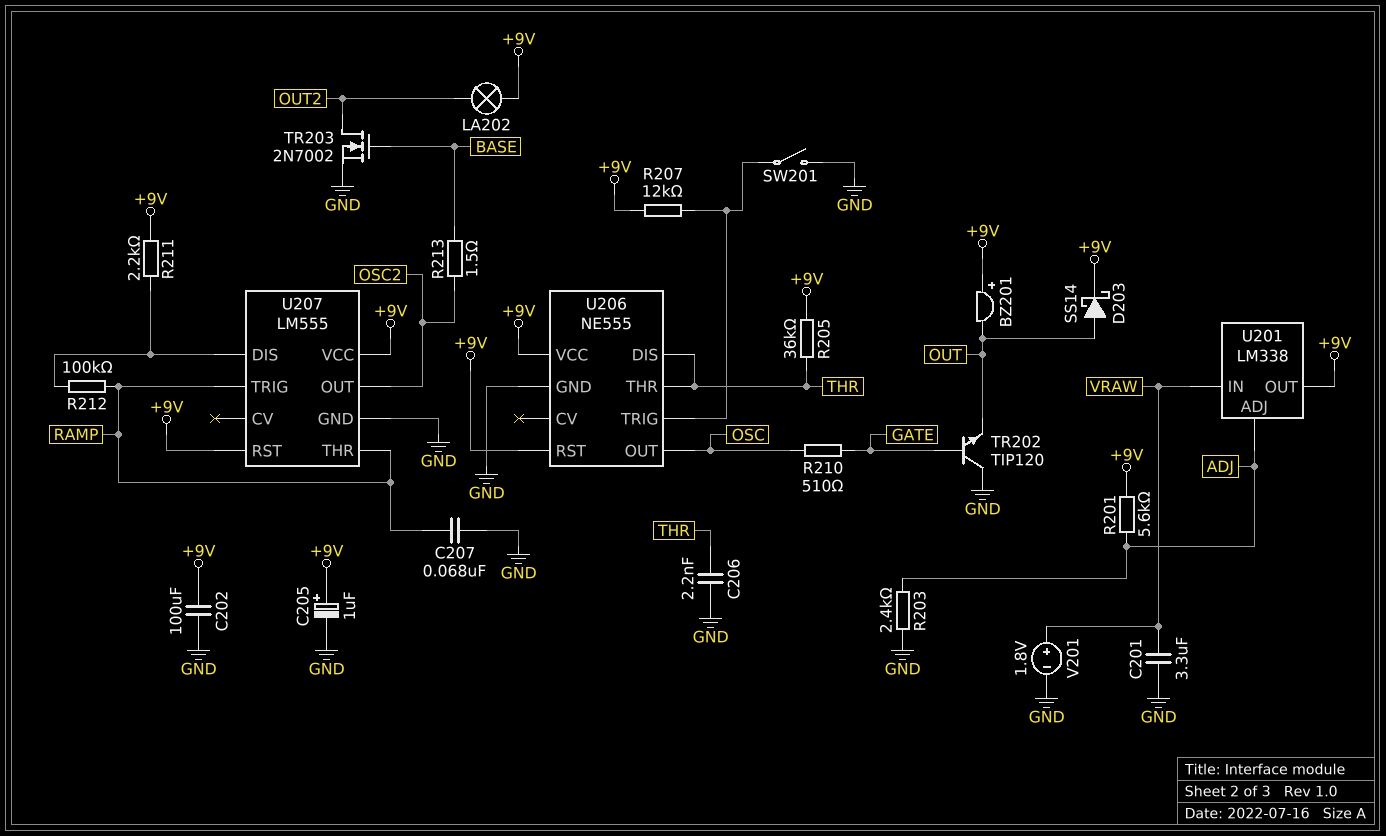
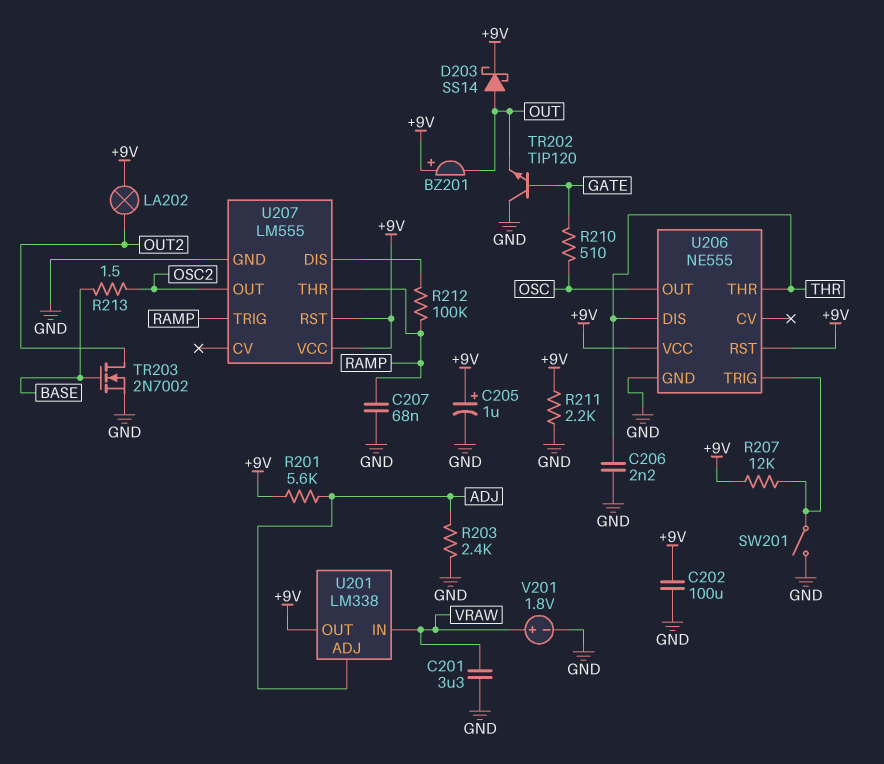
R205: 36k (+9V, THR) -> none
R211: 2.2k (+9V, U207/DIS) -> 2.2k (+9V, GND)

